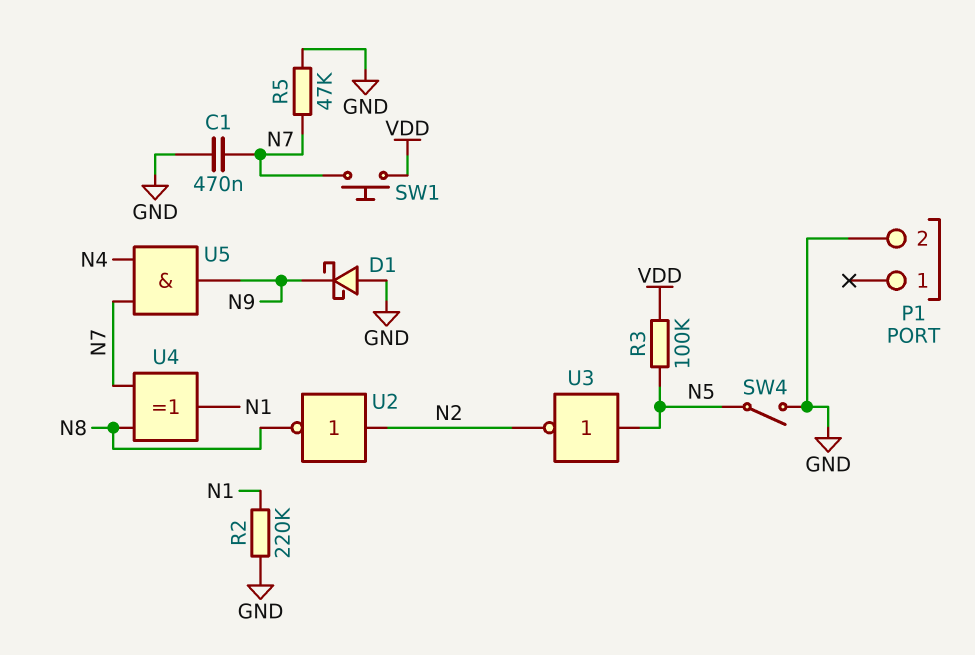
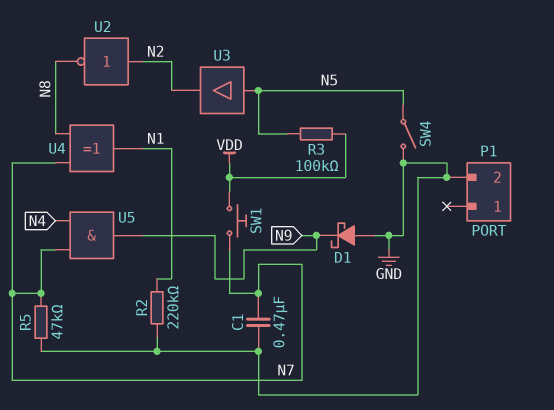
U3: NOT (in N5, out N2) -> buffer (in N5, out N2)

